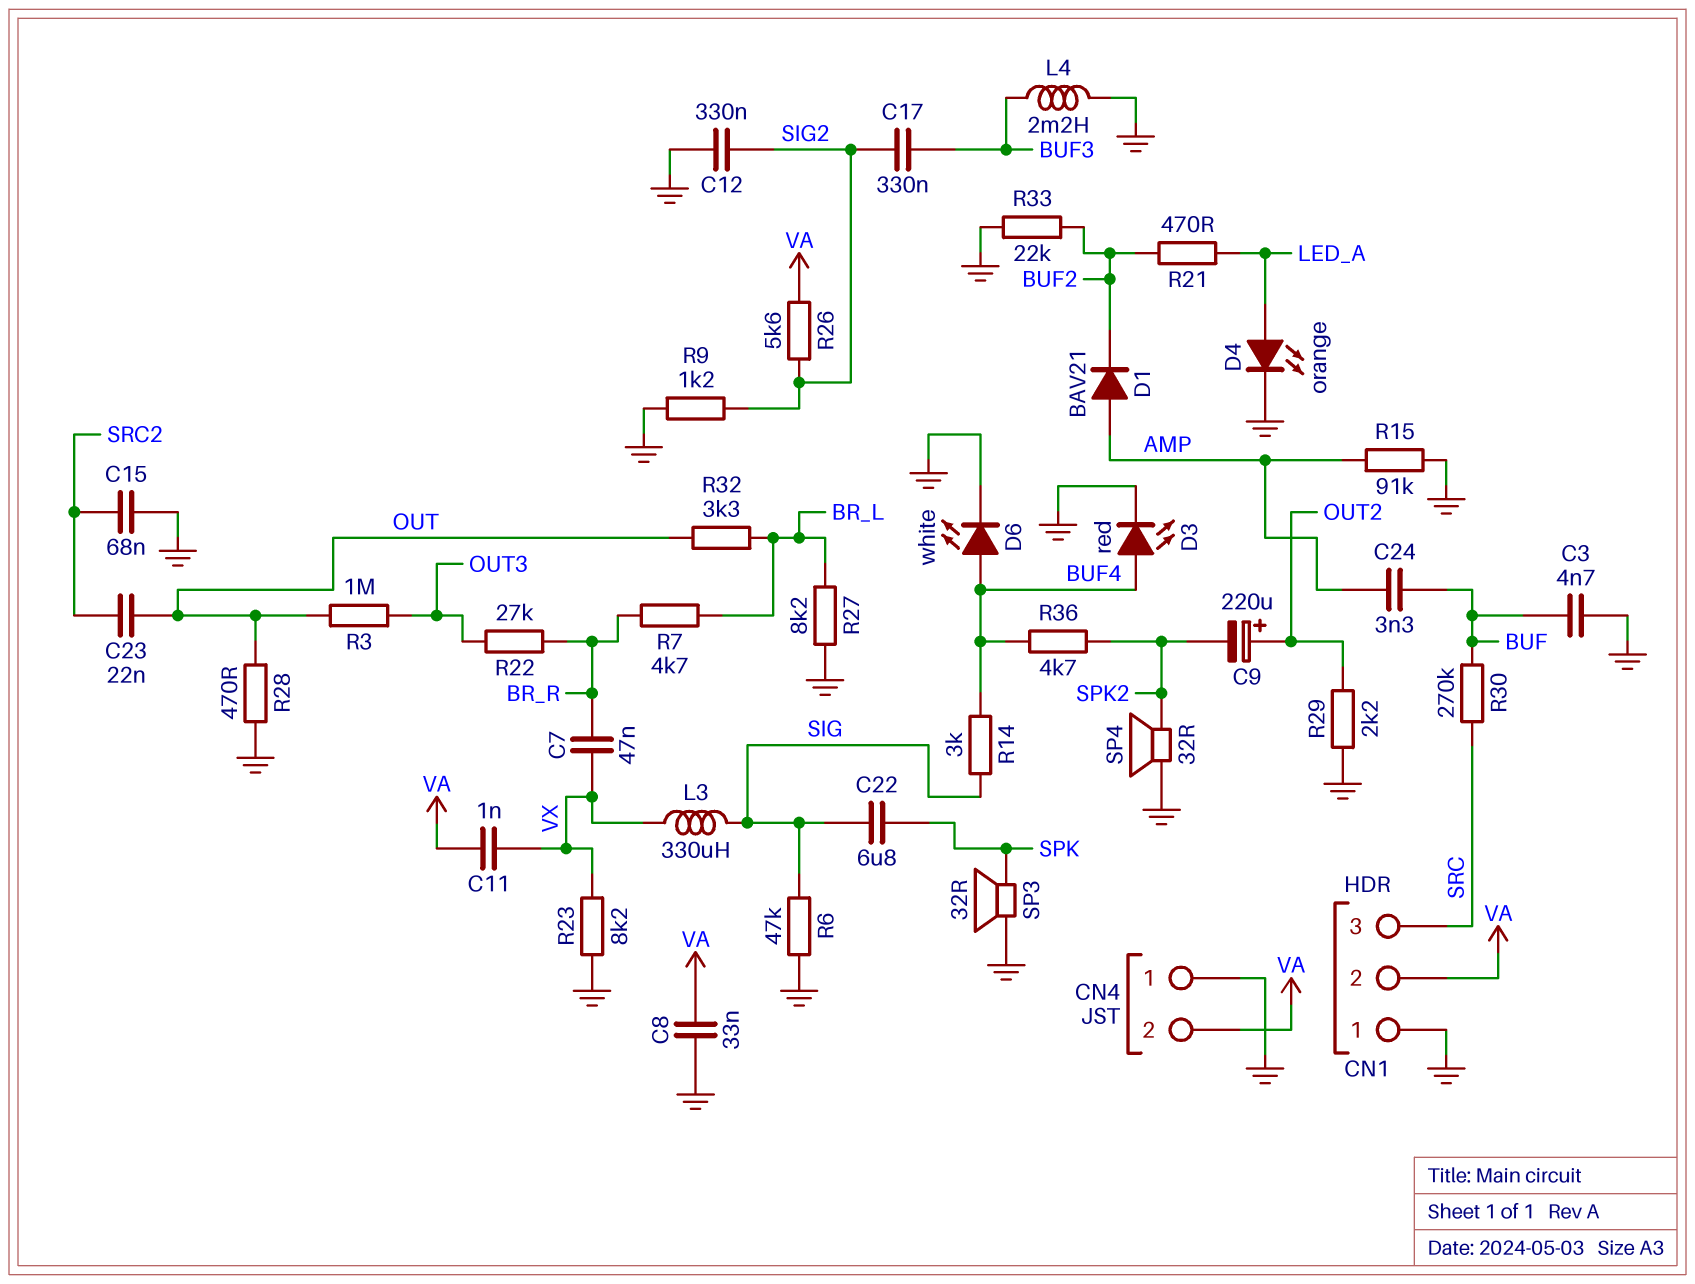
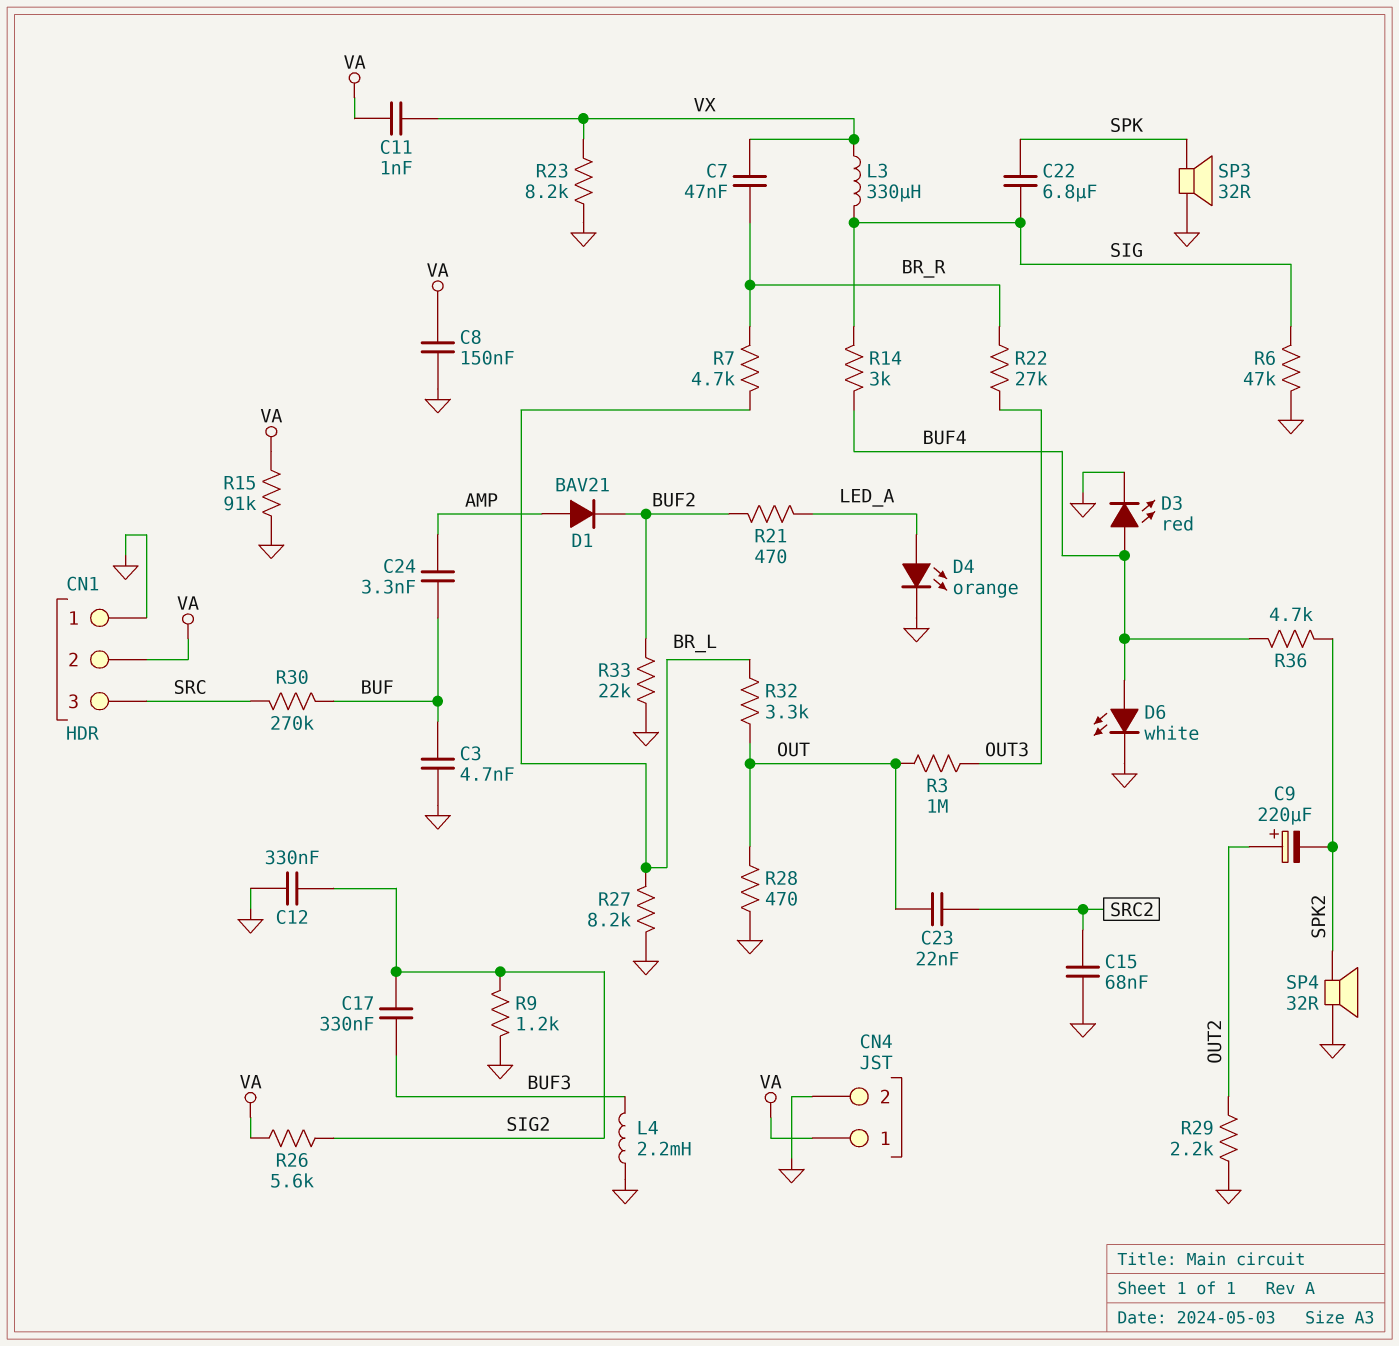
C8: 33nF (GND, VA) -> 150nF (GND, VA)
CN4 pin 1: GND -> VA
CN4 pin 2: VA -> GND
R15: 91k (AMP, GND) -> 91k (GND, VA)

